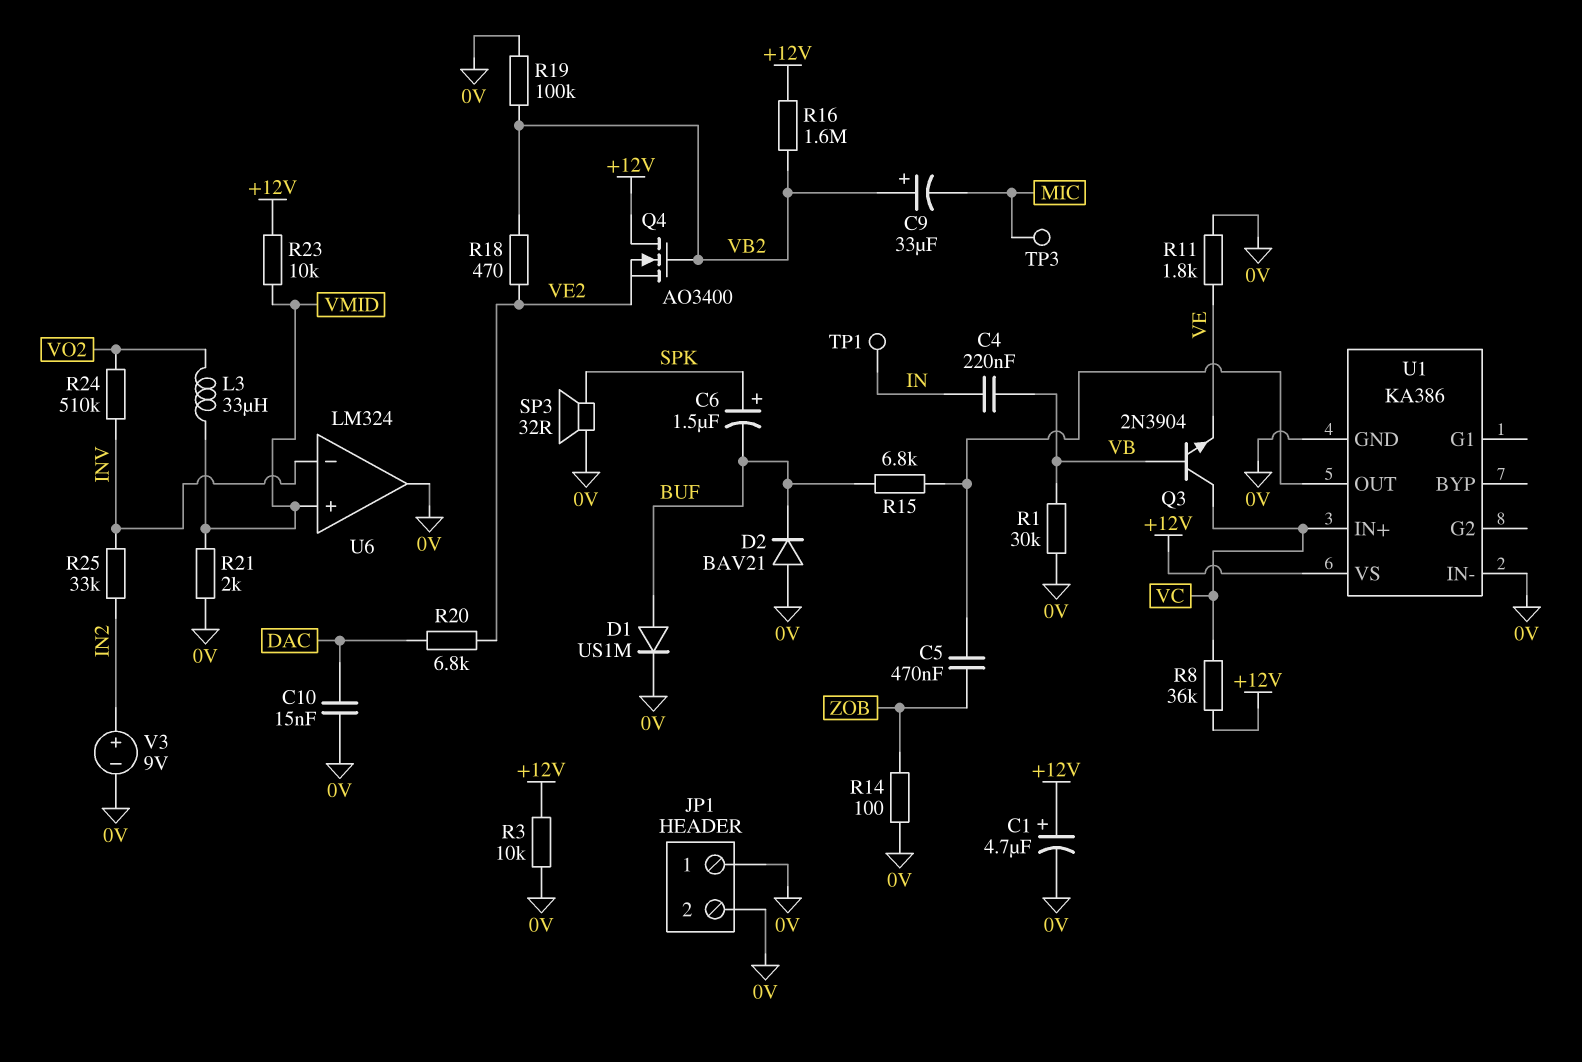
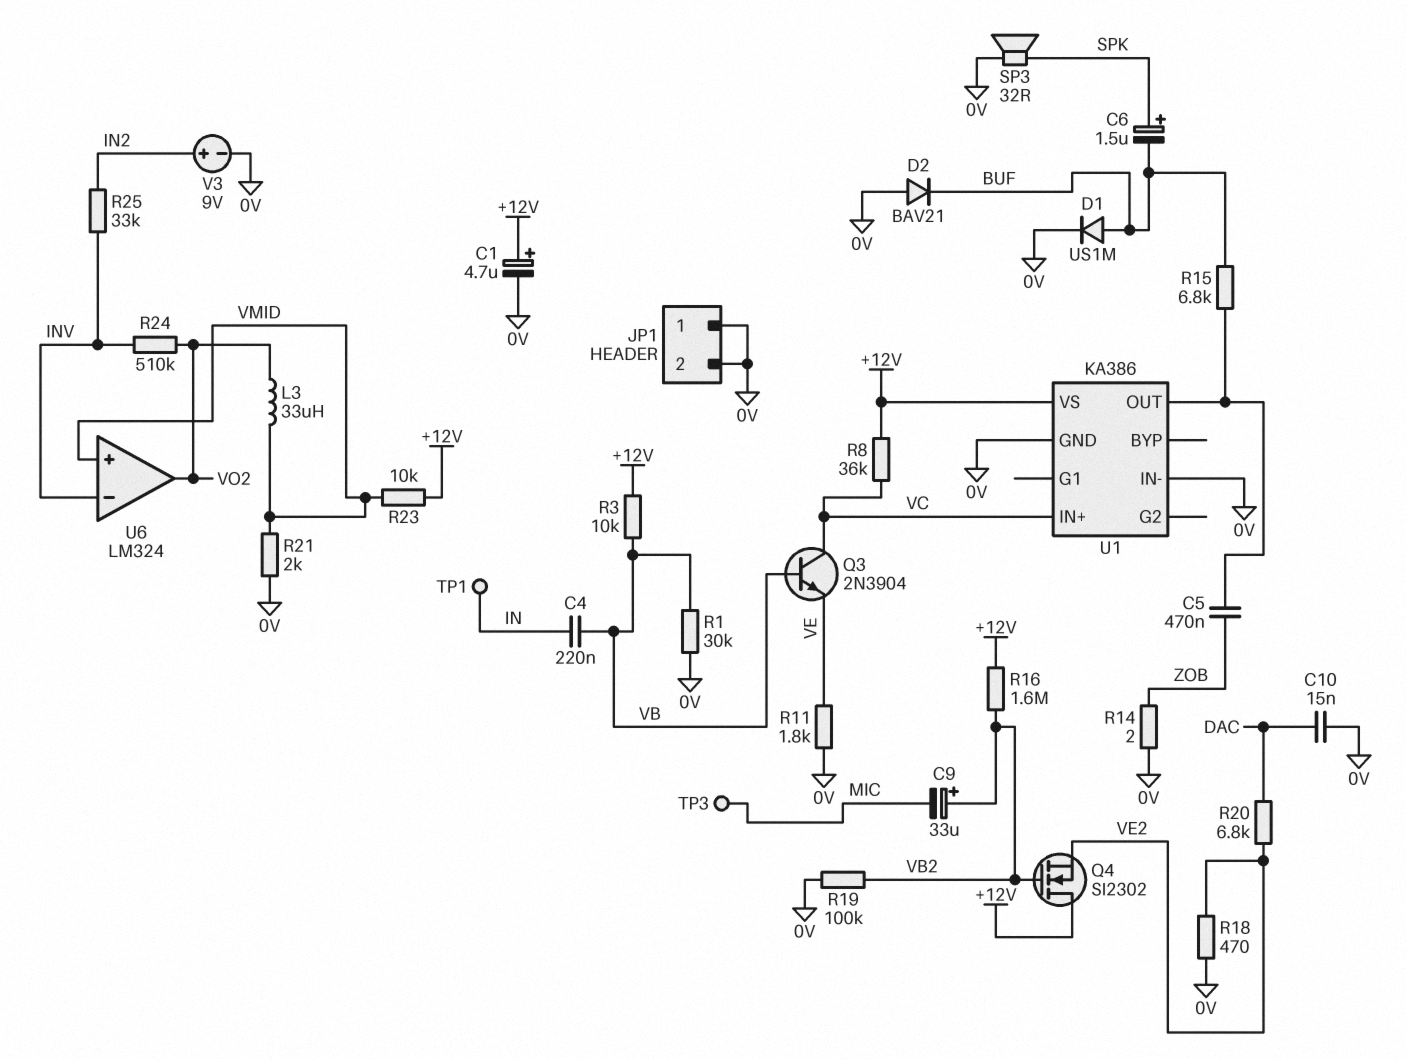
Q4: NMOS AO3400 (G VB2, D +12V, S VE2) -> NMOS SI2302 (G VB2, D +12V, S VE2)
R3: 10k (+12V, 0V) -> 10k (+12V, VB)
R14: 100 (0V, ZOB) -> 2 (0V, ZOB)
R18: 470 (VB2, VE2) -> 470 (0V, VE2)
U6 pin out: 0V -> VO2

